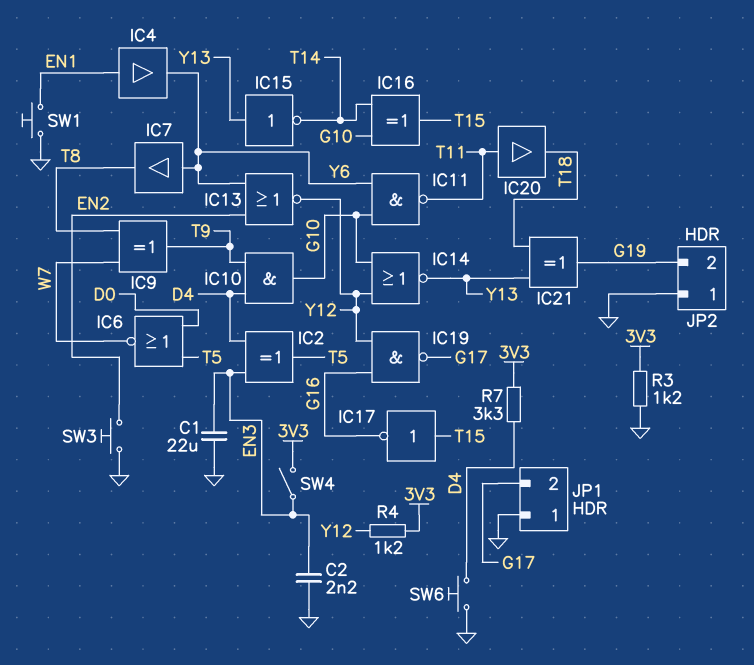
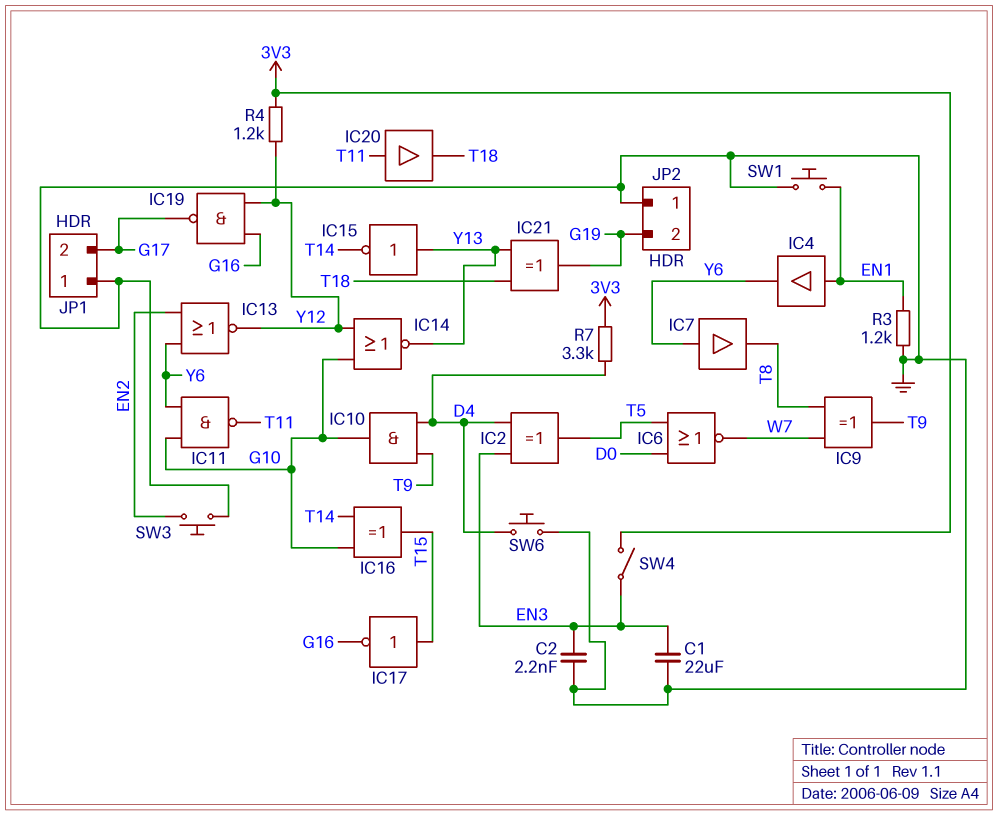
R3: 1.2k (3V3, GND) -> 1.2k (EN1, GND)

